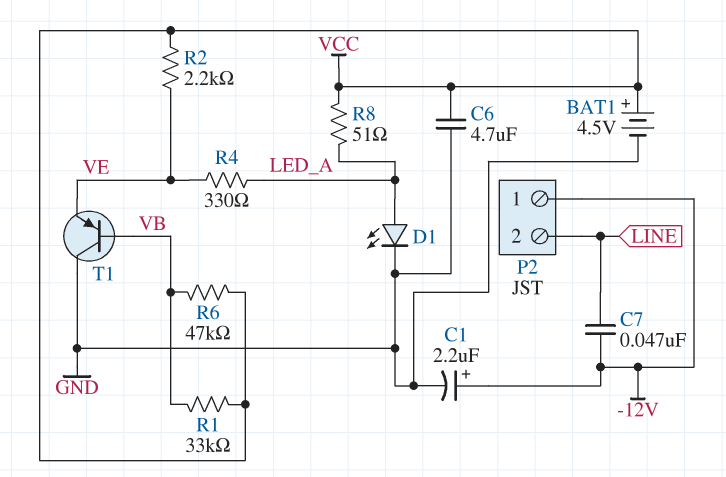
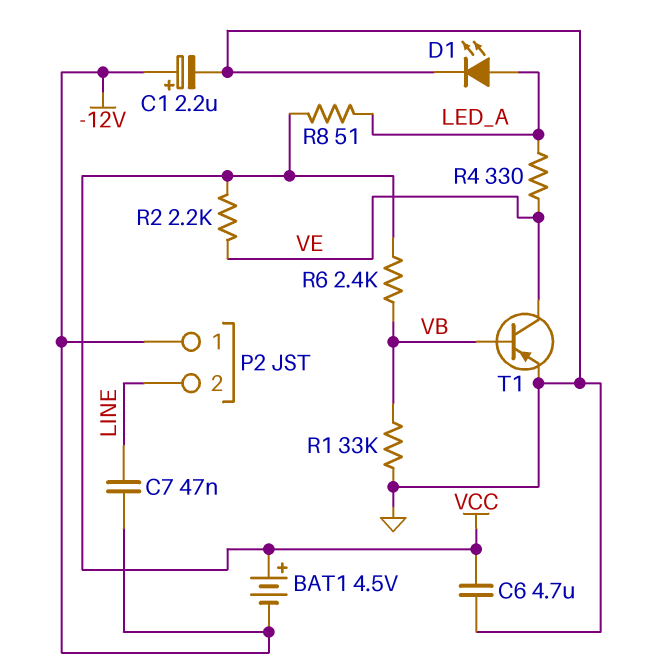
BAT1: 4.5V (plus VCC, minus GND) -> 4.5V (plus VCC, minus -12V)
R1: 33k (VB, VCC) -> 33k (GND, VB)
R6: 47k (VB, VCC) -> 2.4k (VB, VCC)
T1: PNP (B VB, C GND, E VE) -> PNP (B VB, C VE, E GND)

